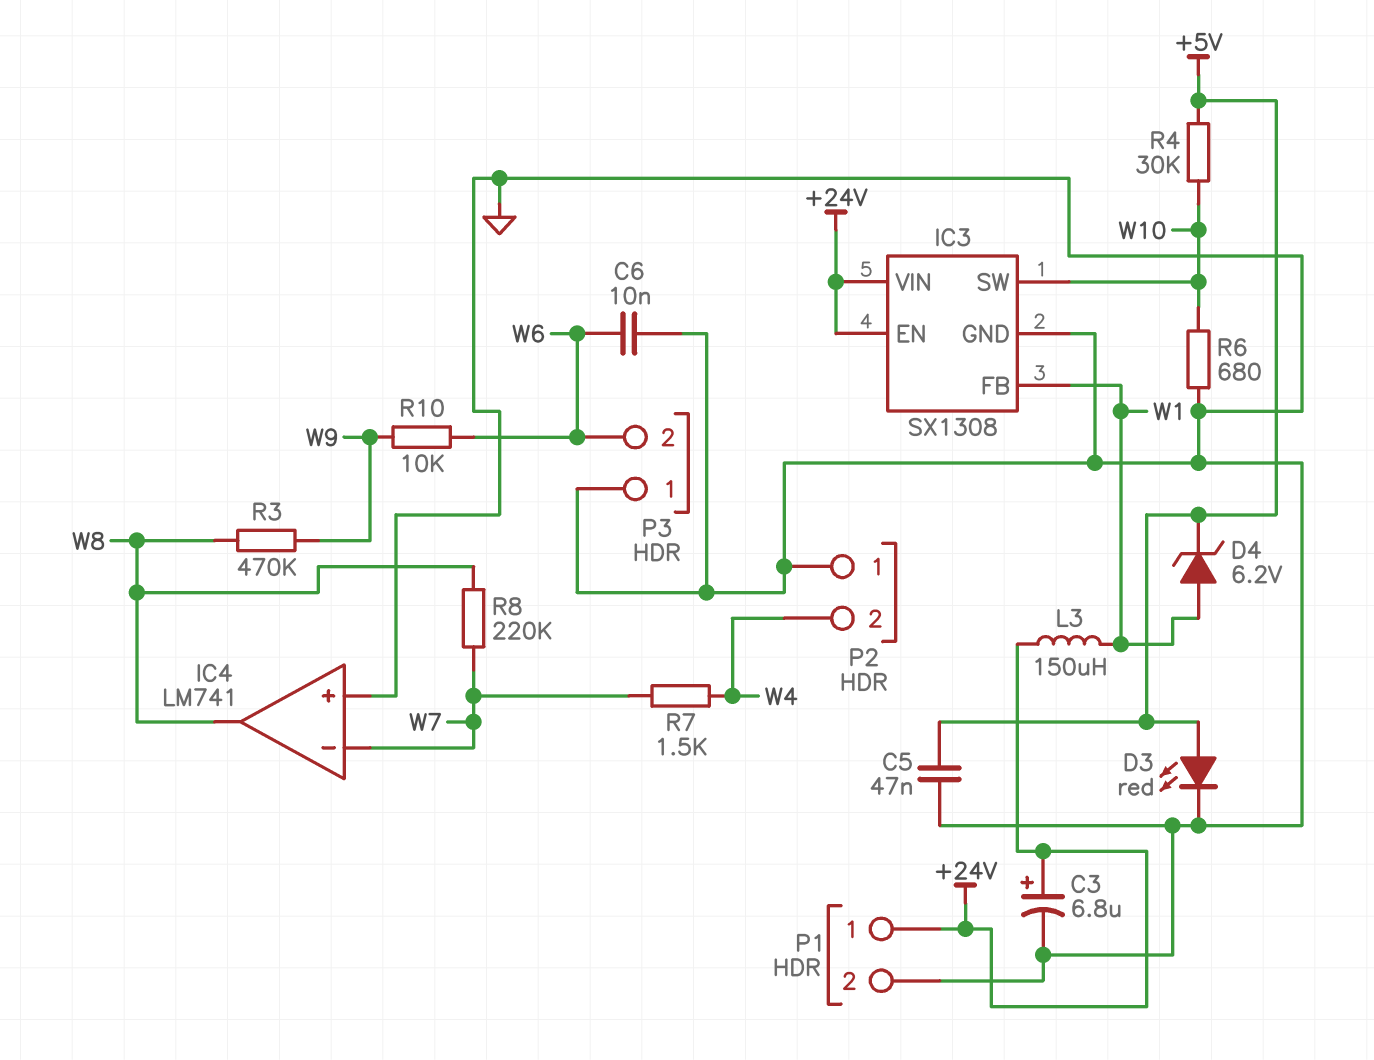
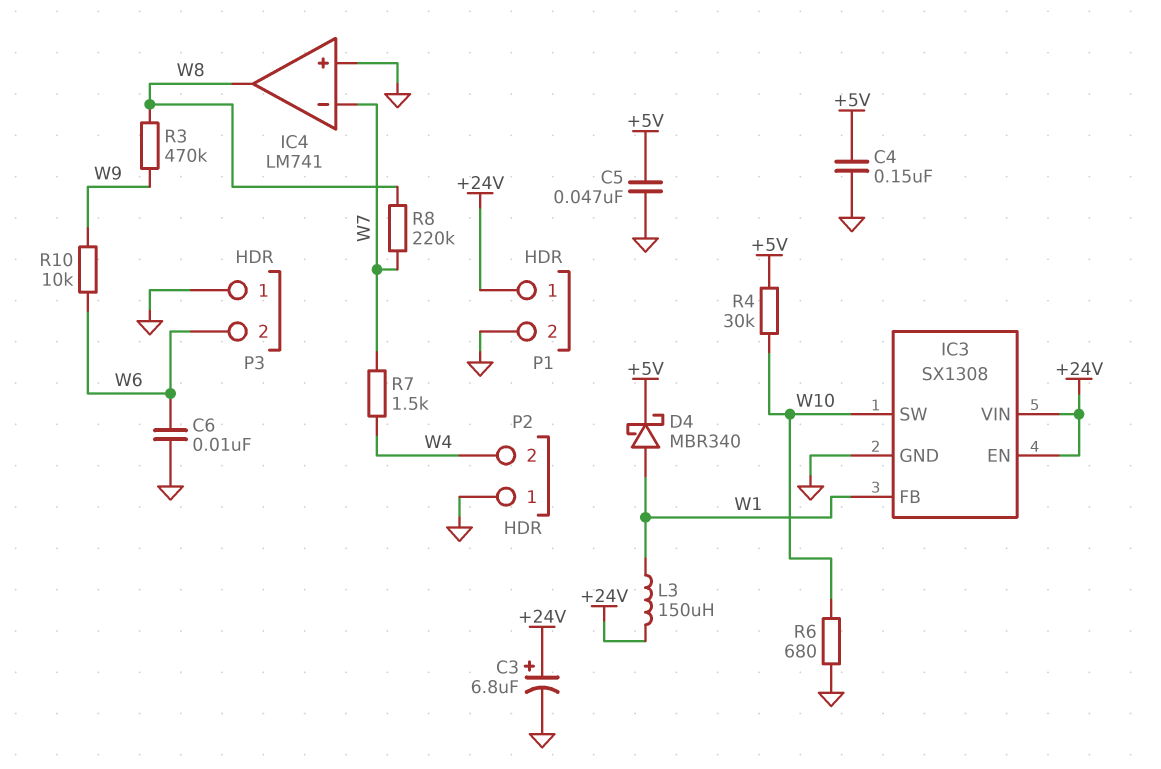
C4: none -> 150nF (+5V, GND)
D3: LED red (A +5V, K GND) -> none
D4: zener 6.2V (A W1, K +5V) -> schottky MBR340 (A W1, K +5V)

